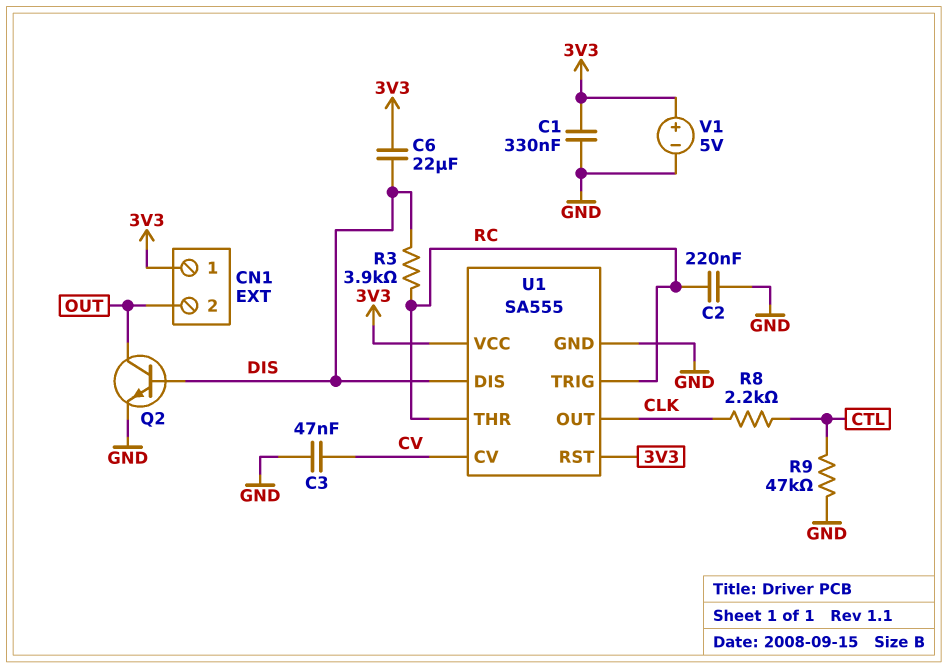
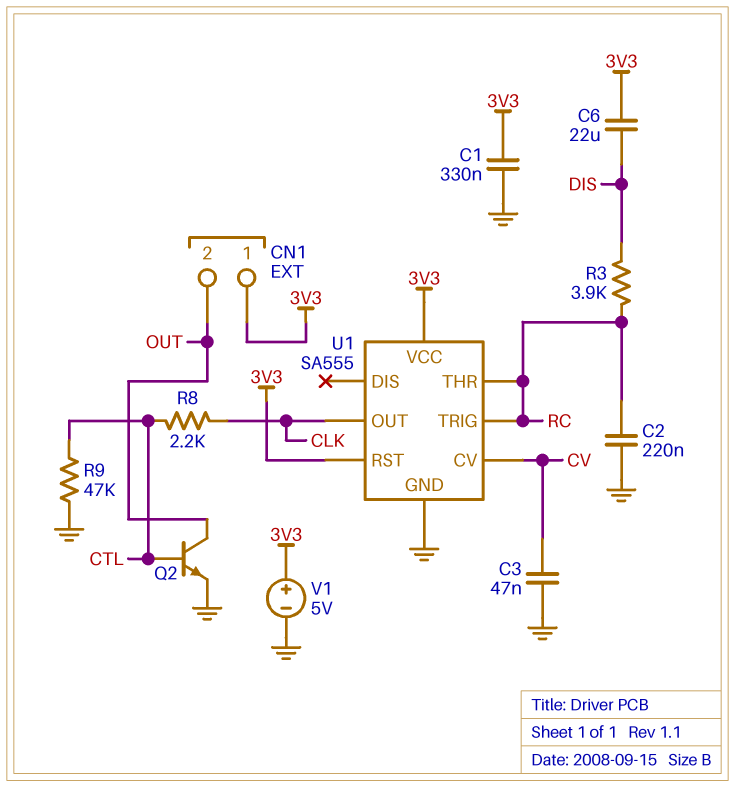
Q2: NPN (B DIS, C OUT, E GND) -> NPN (B CTL, C OUT, E GND)
U1 pin DIS: DIS -> none

